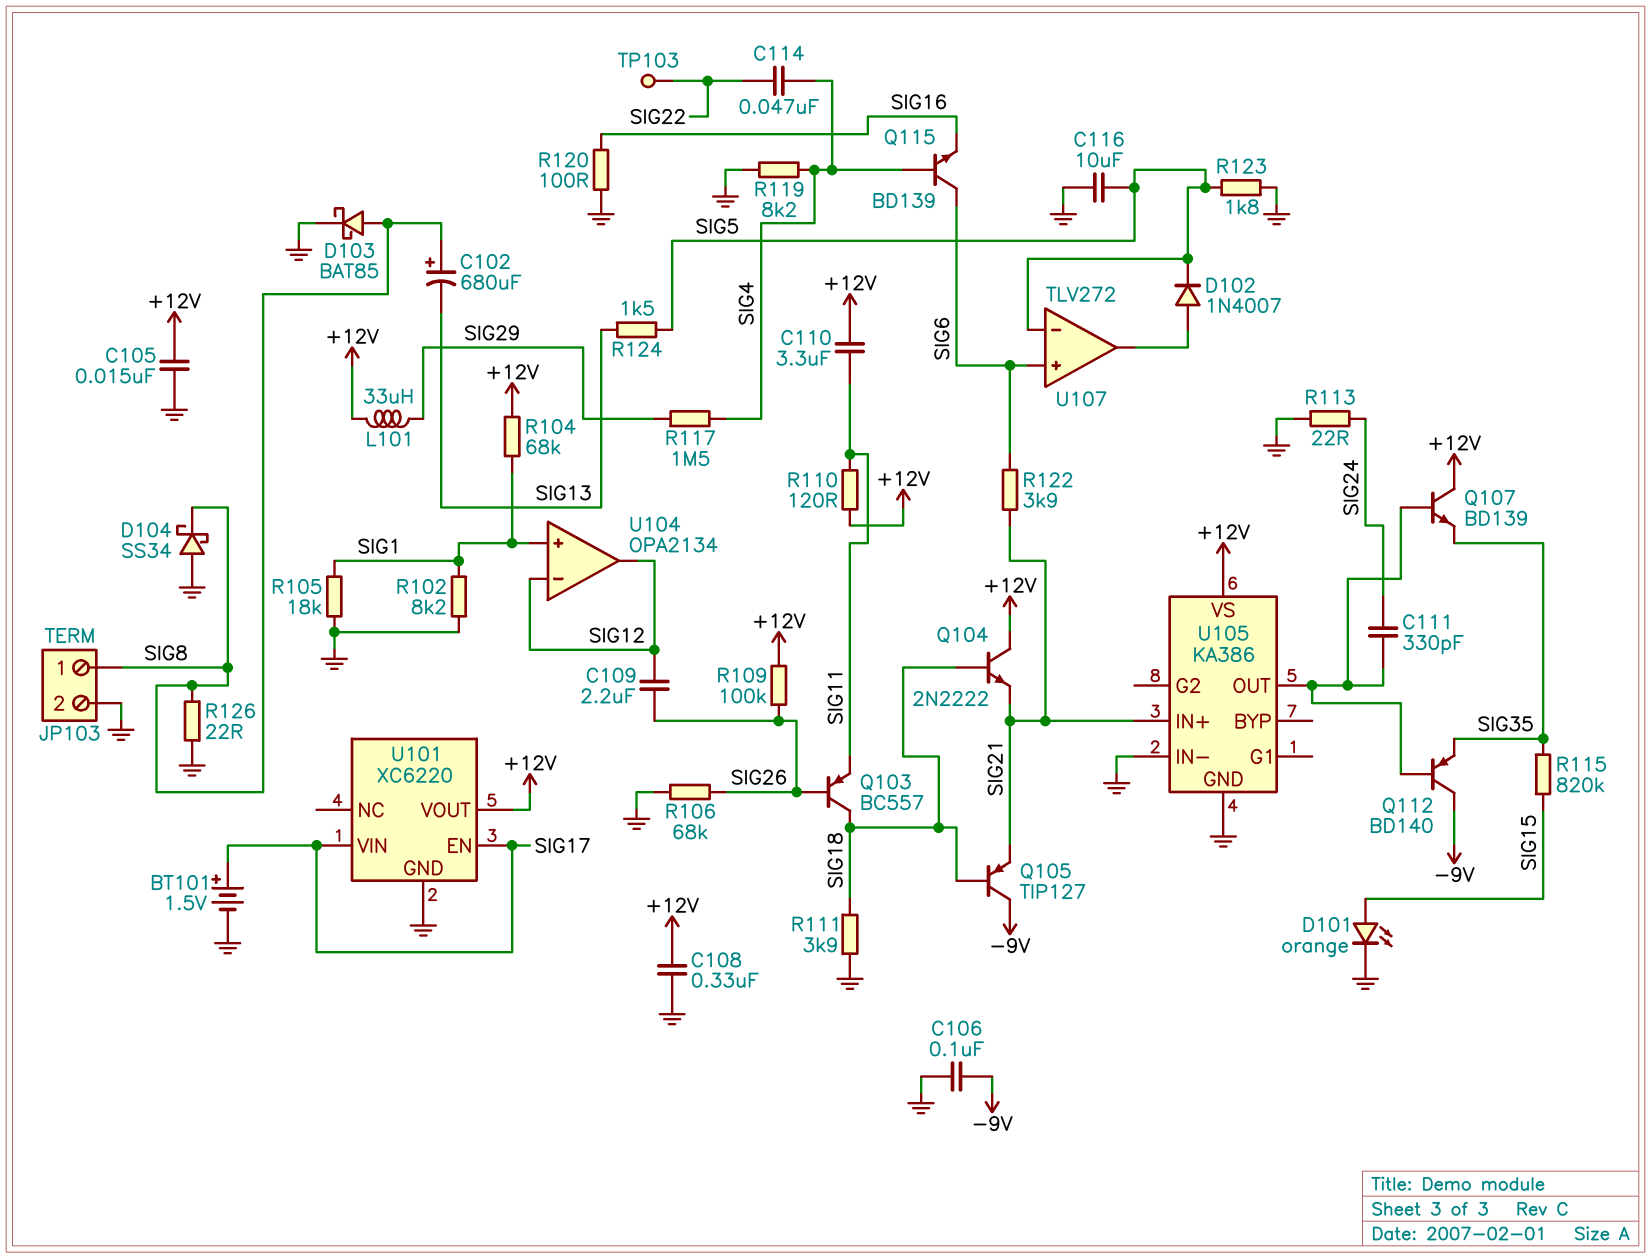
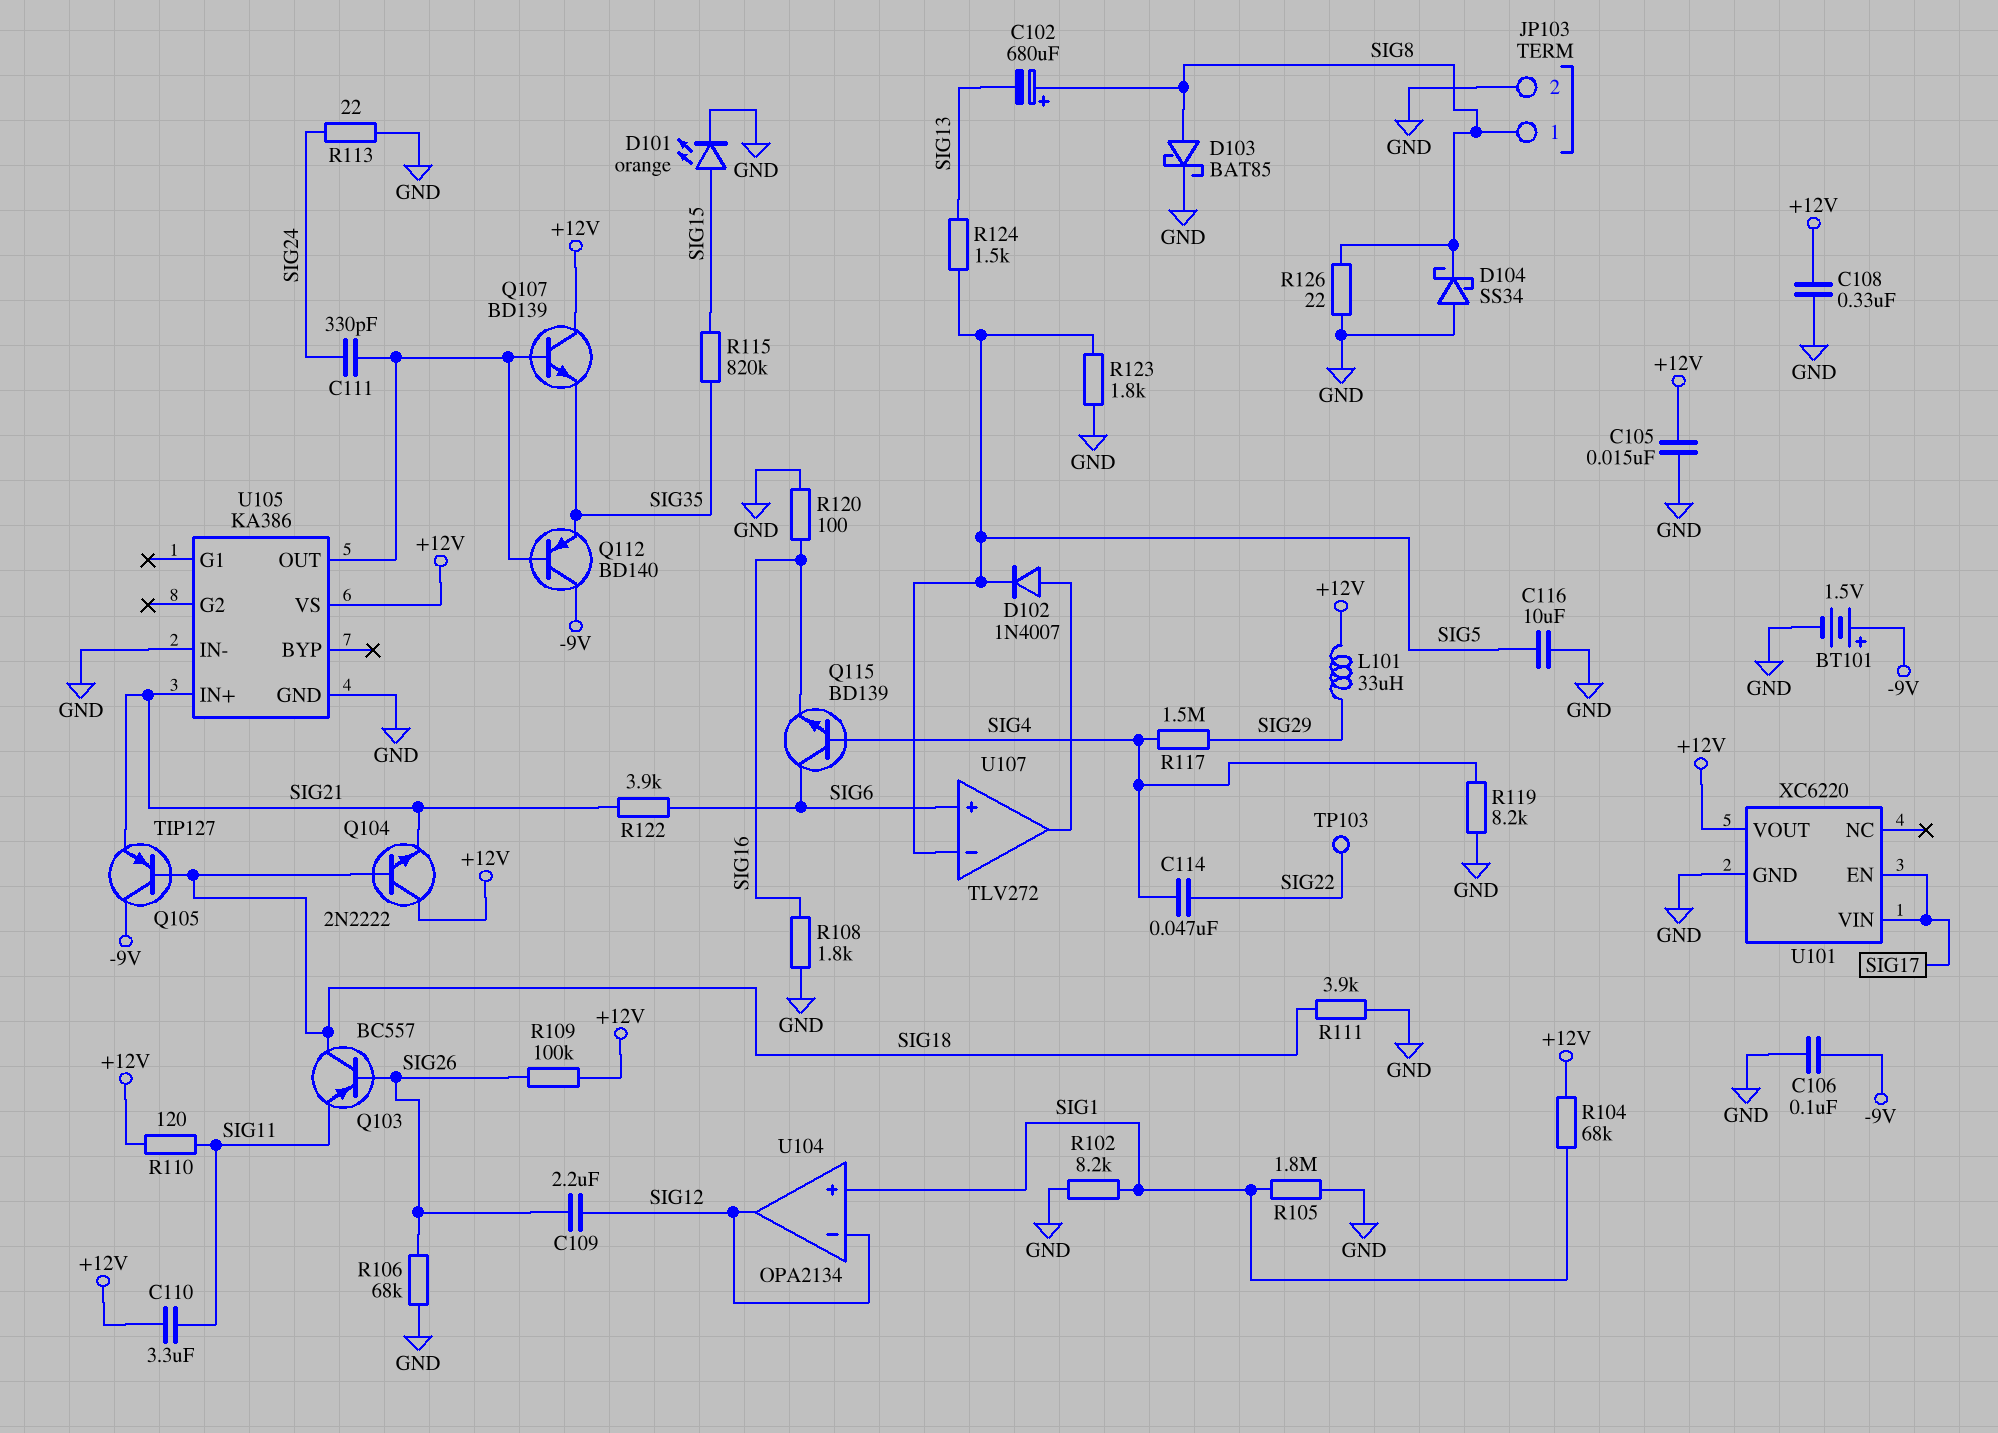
BT101: 1.5V (plus SIG17, minus GND) -> 1.5V (plus -9V, minus GND)
R105: 18k (GND, SIG1) -> 1.8M (GND, SIG1)
R108: none -> 1.8k (GND, SIG16)

